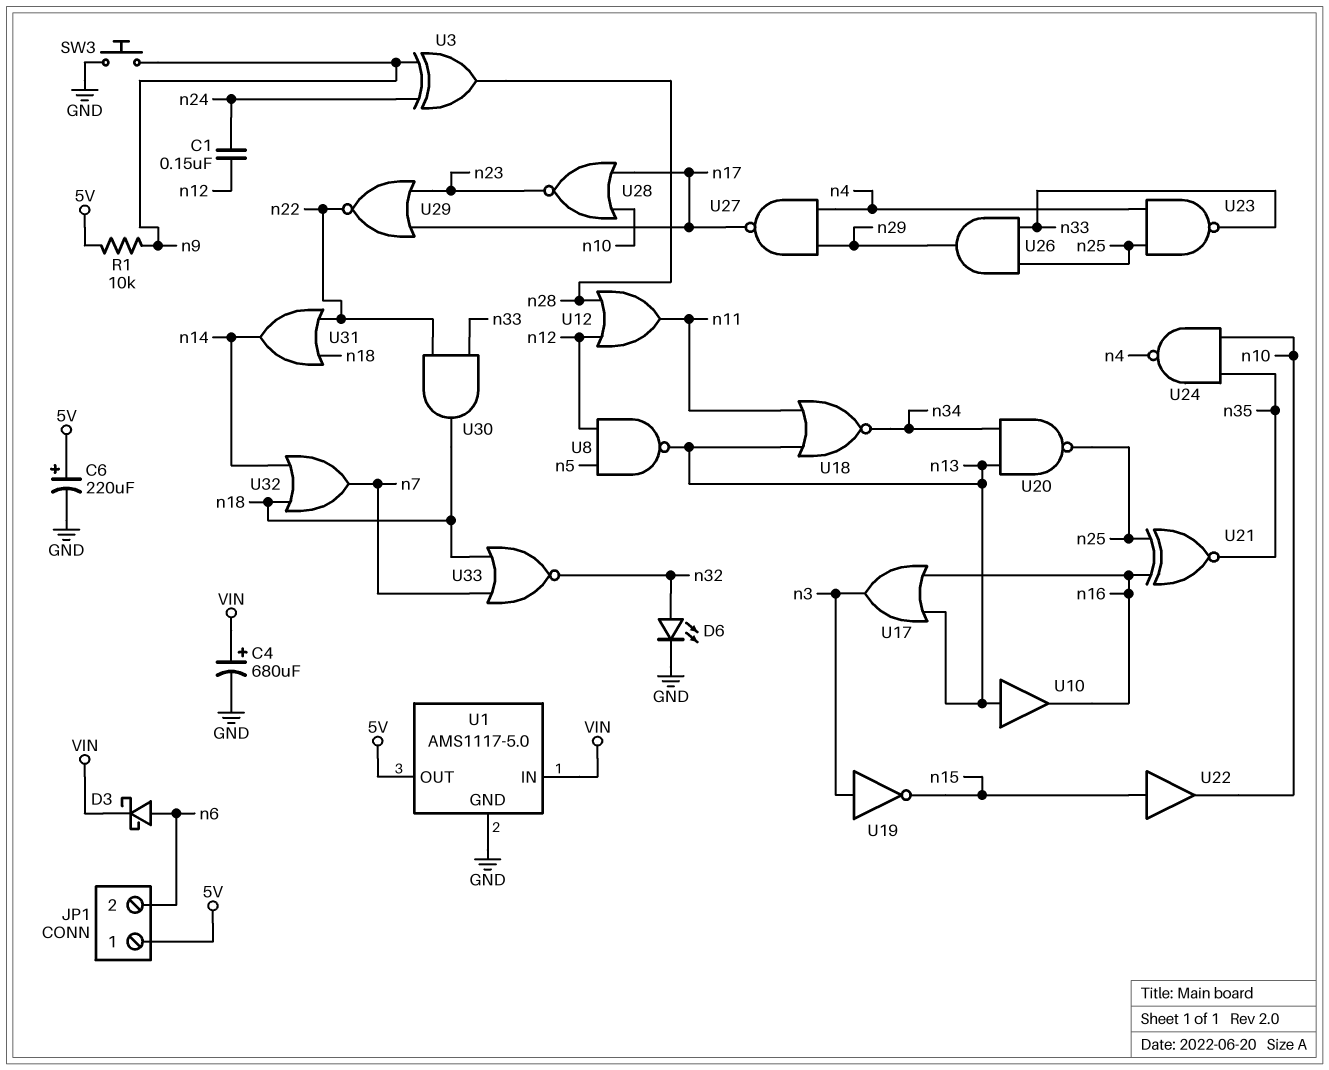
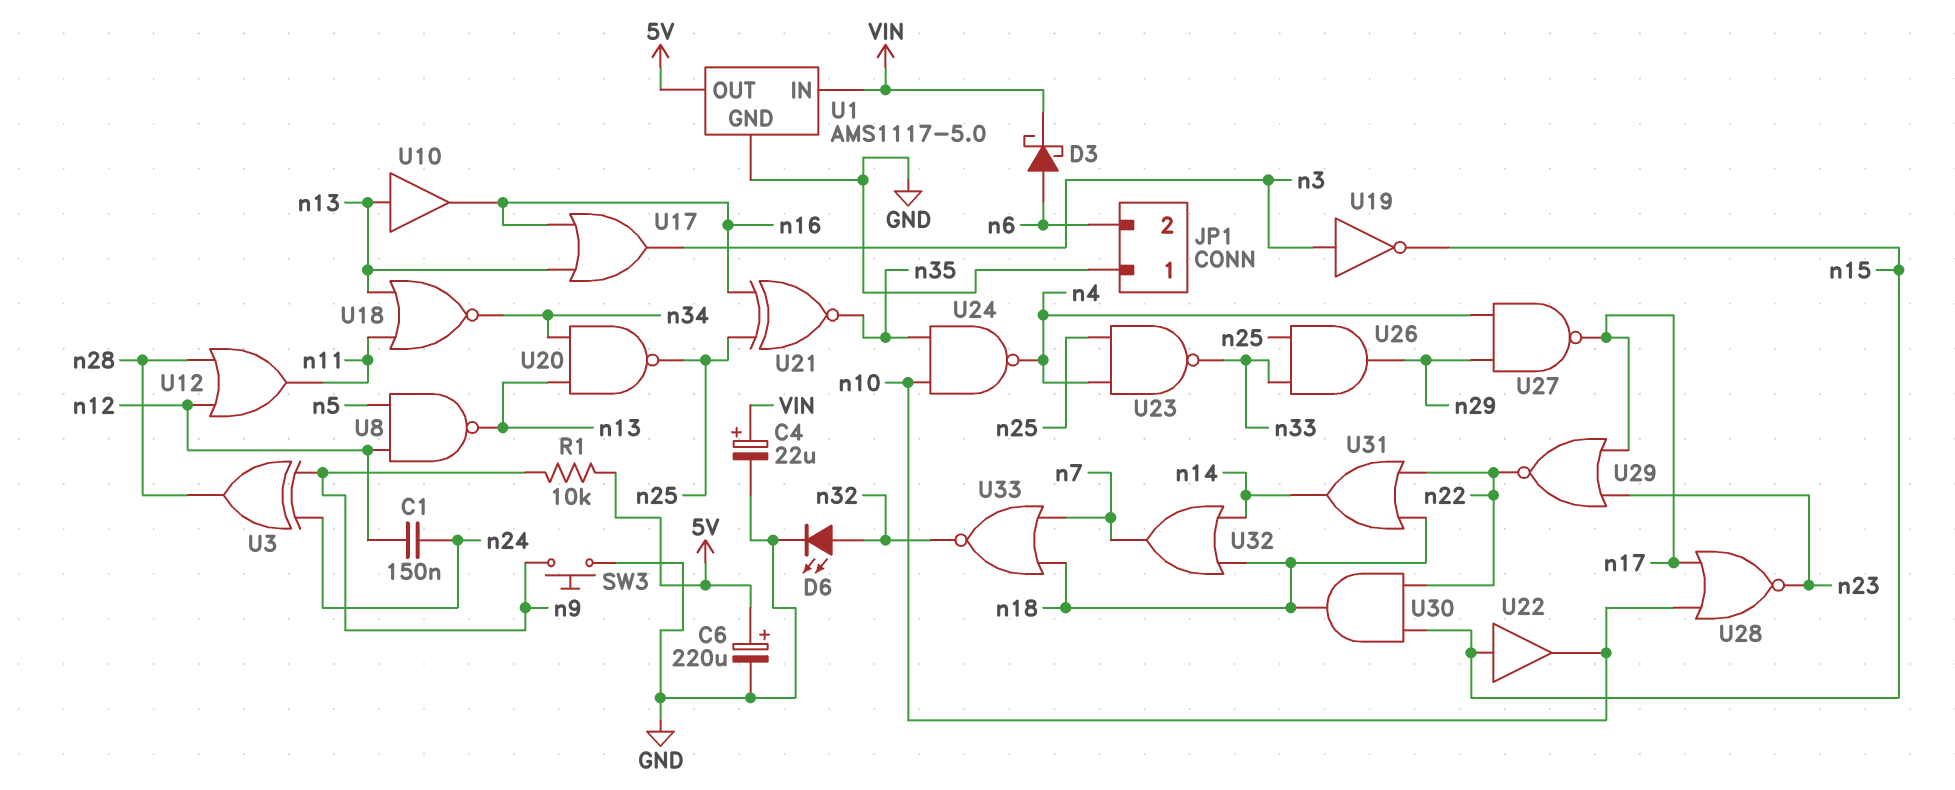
C4: 680uF (plus VIN, minus GND) -> 22uF (plus VIN, minus GND)
JP1 pin 1: 5V -> GND
U30: AND (in n22, in n33, out n18) -> AND (in n15, in n22, out n18)

